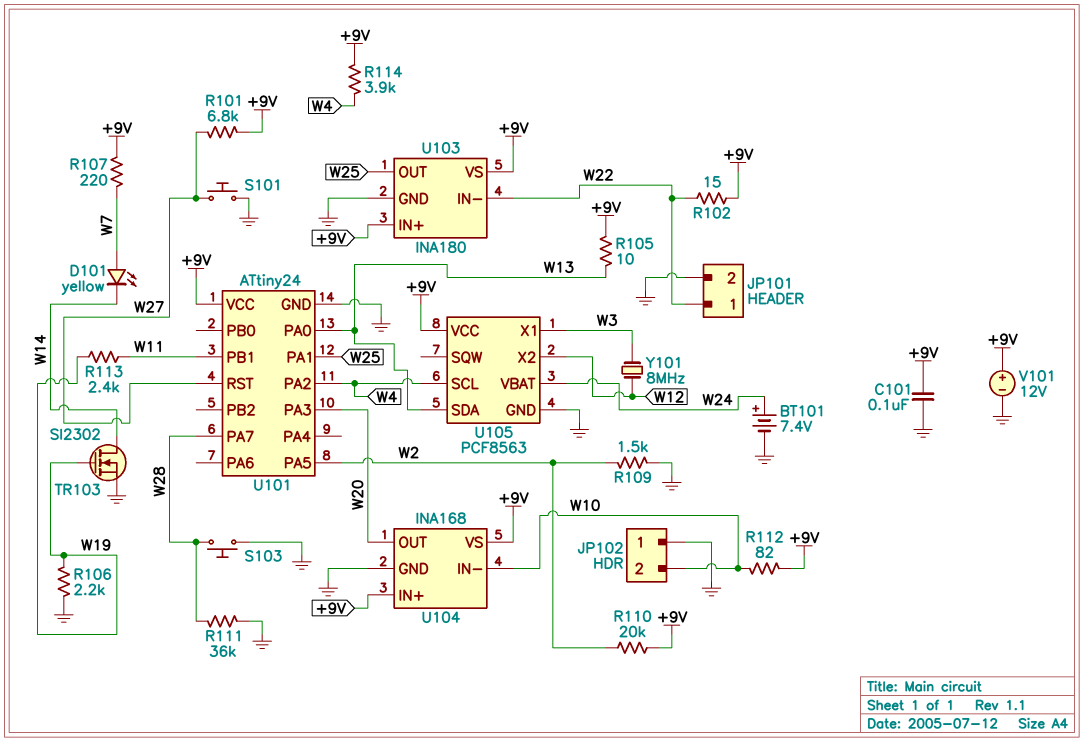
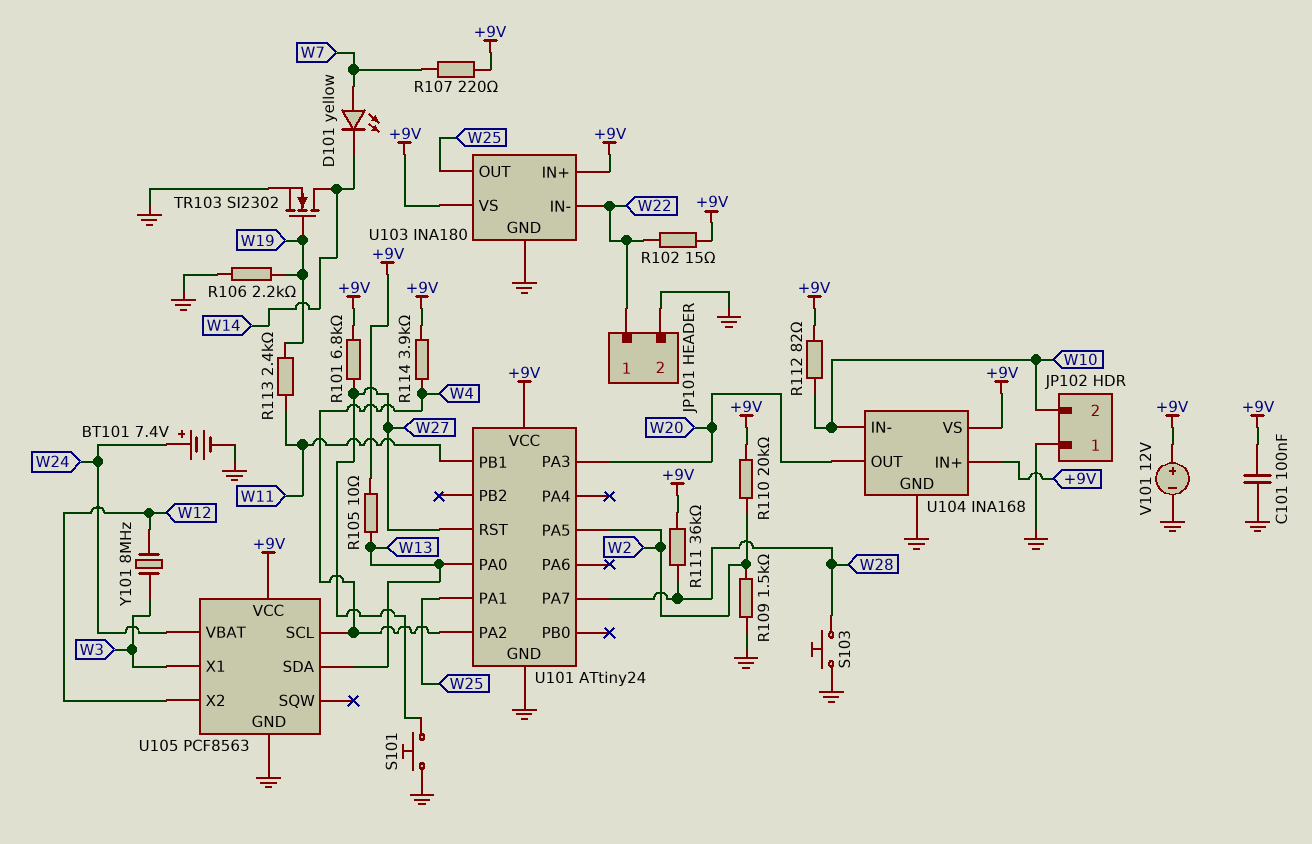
R111: 36k (GND, W28) -> 36k (+9V, W28)

